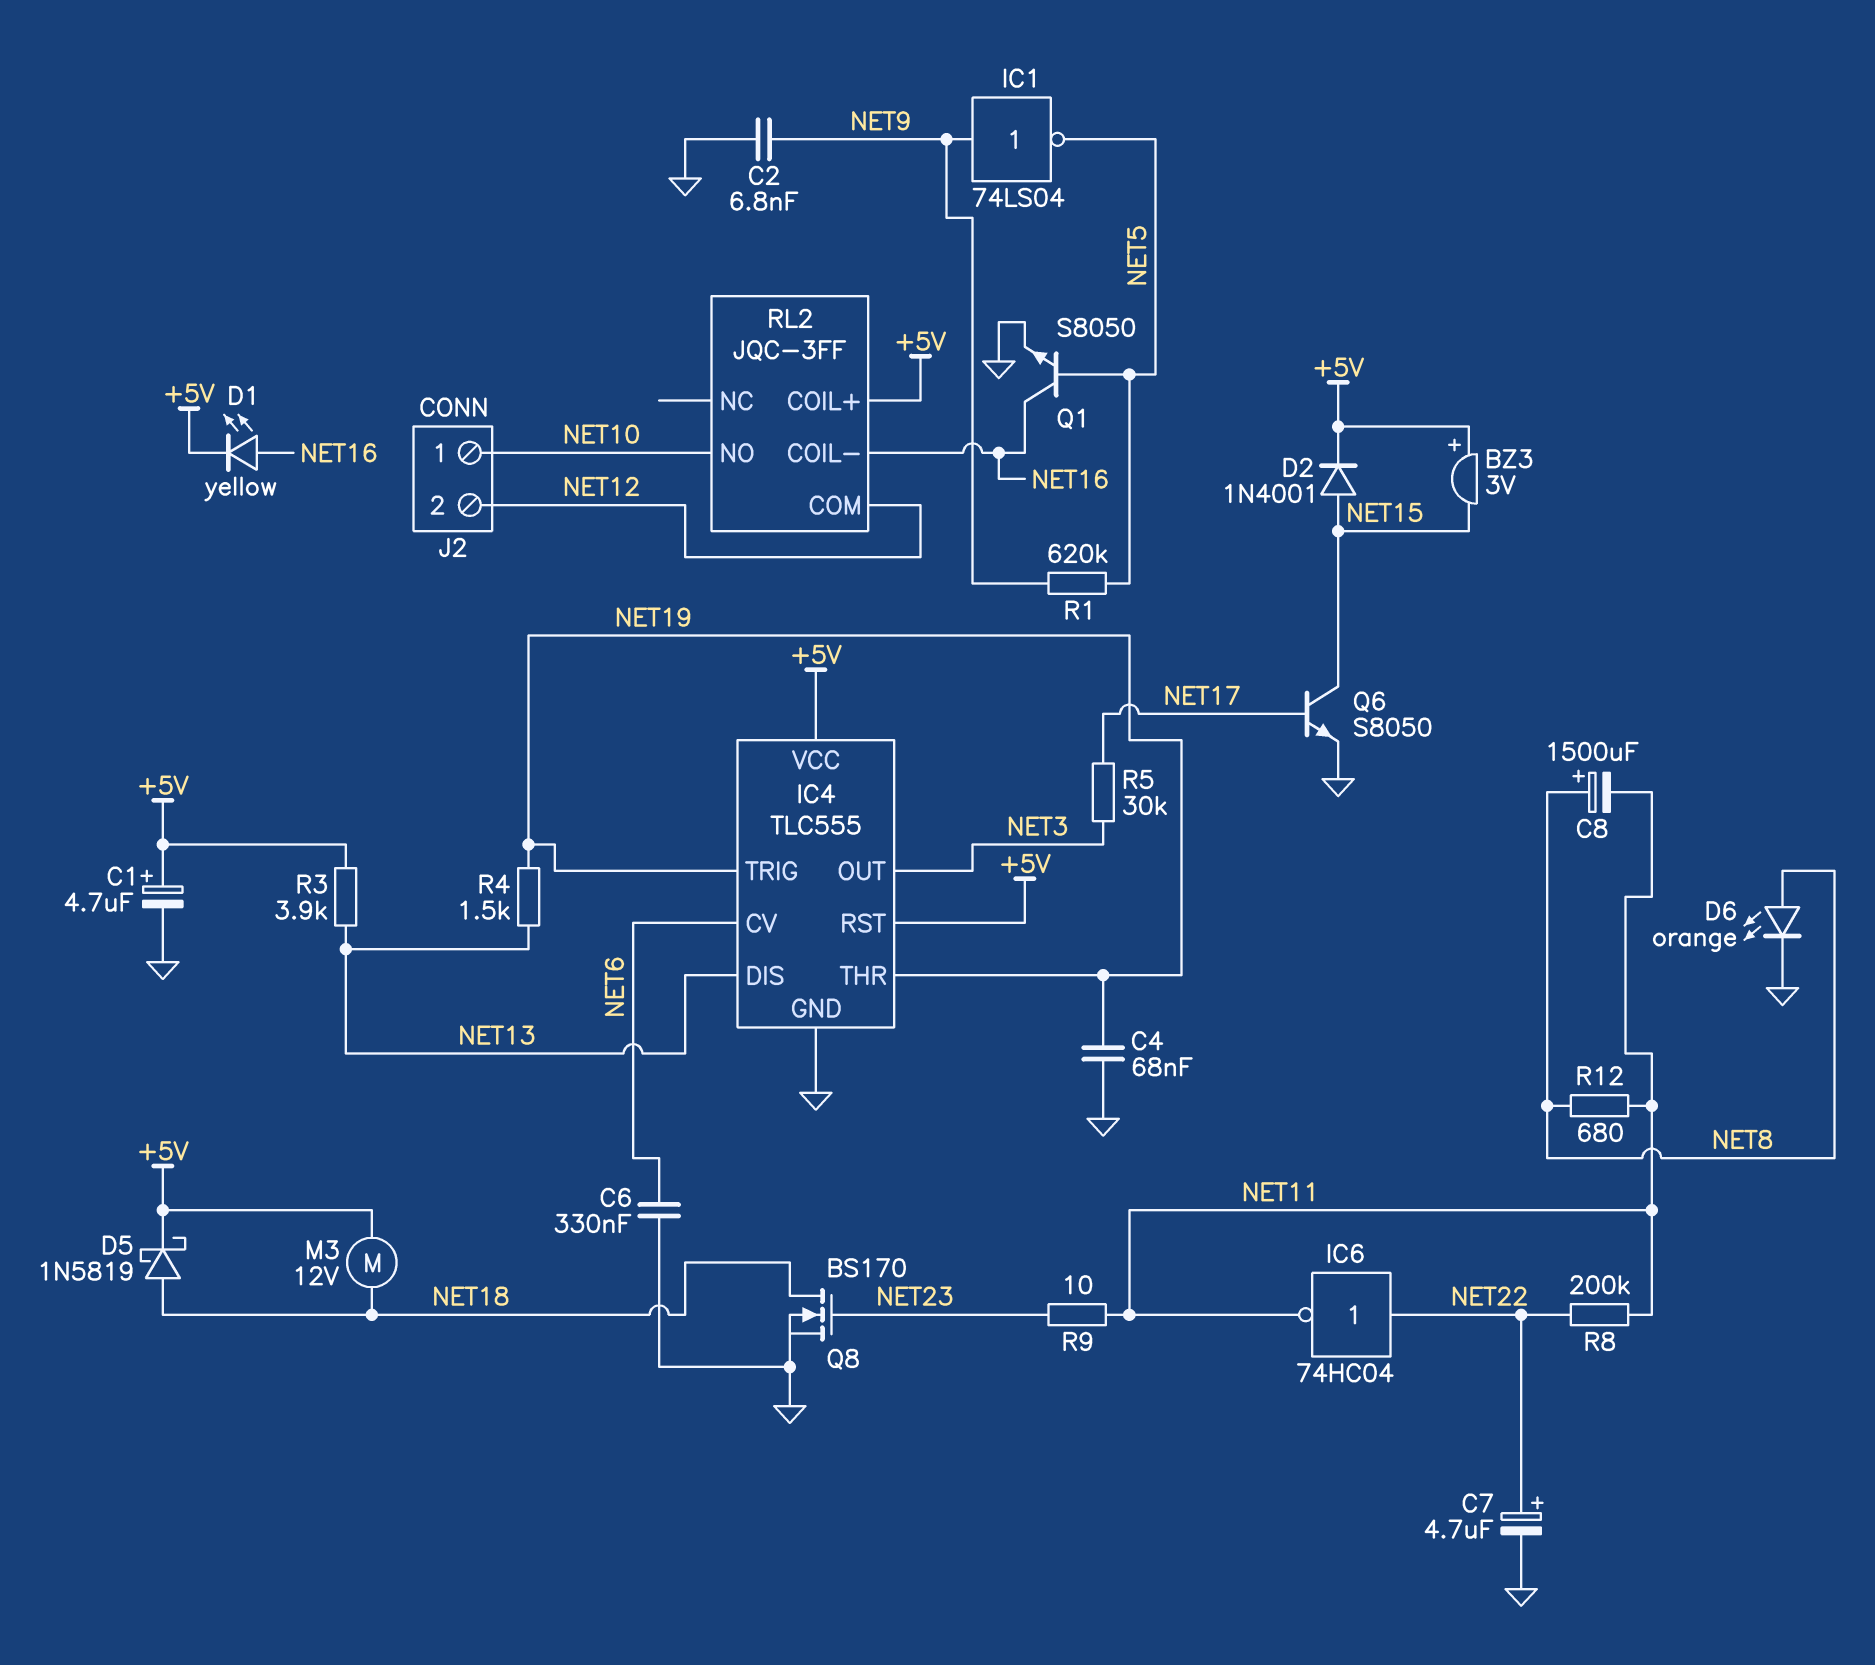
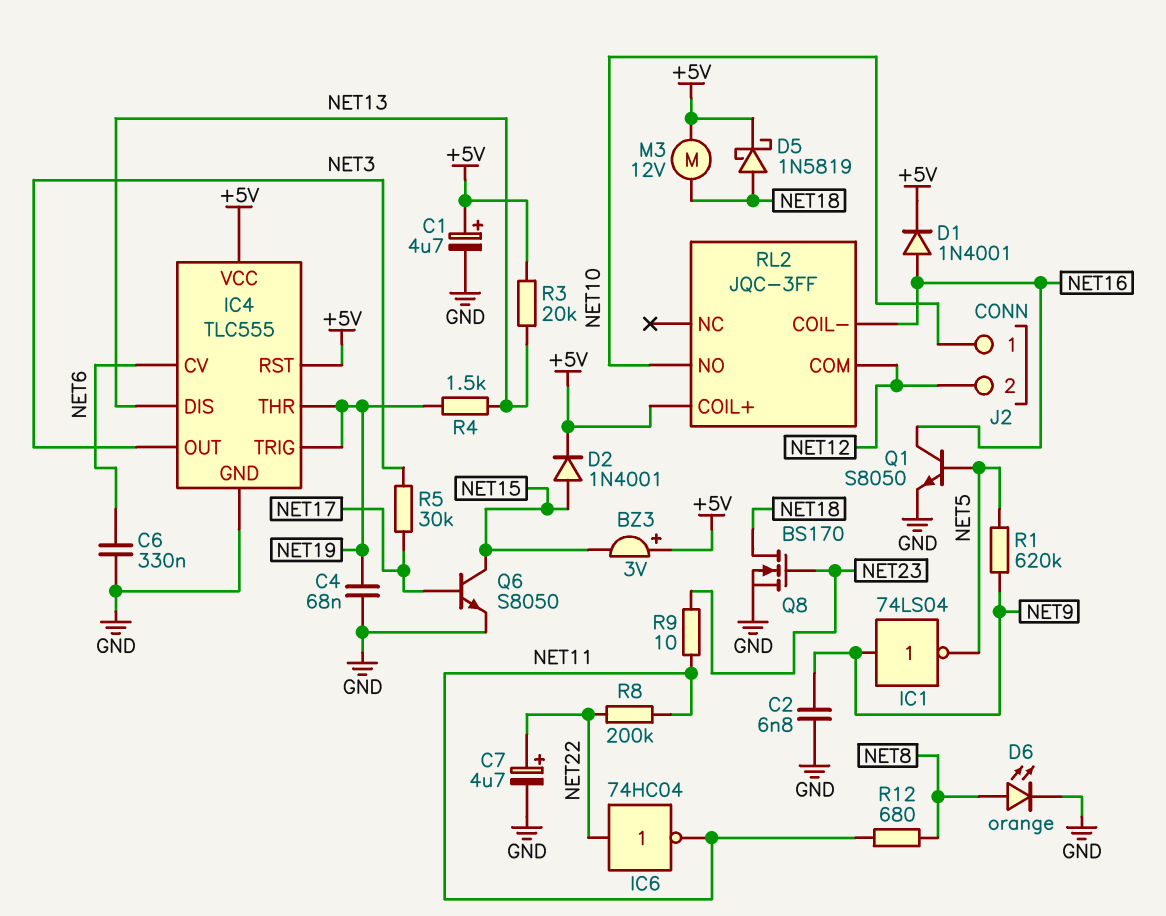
C8: 1500uF (plus NET8, minus NET11) -> none
D1: LED yellow (A NET16, K +5V) -> diode 1N4001 (A NET16, K +5V)
R3: 3.9k (+5V, NET13) -> 20k (+5V, NET13)

